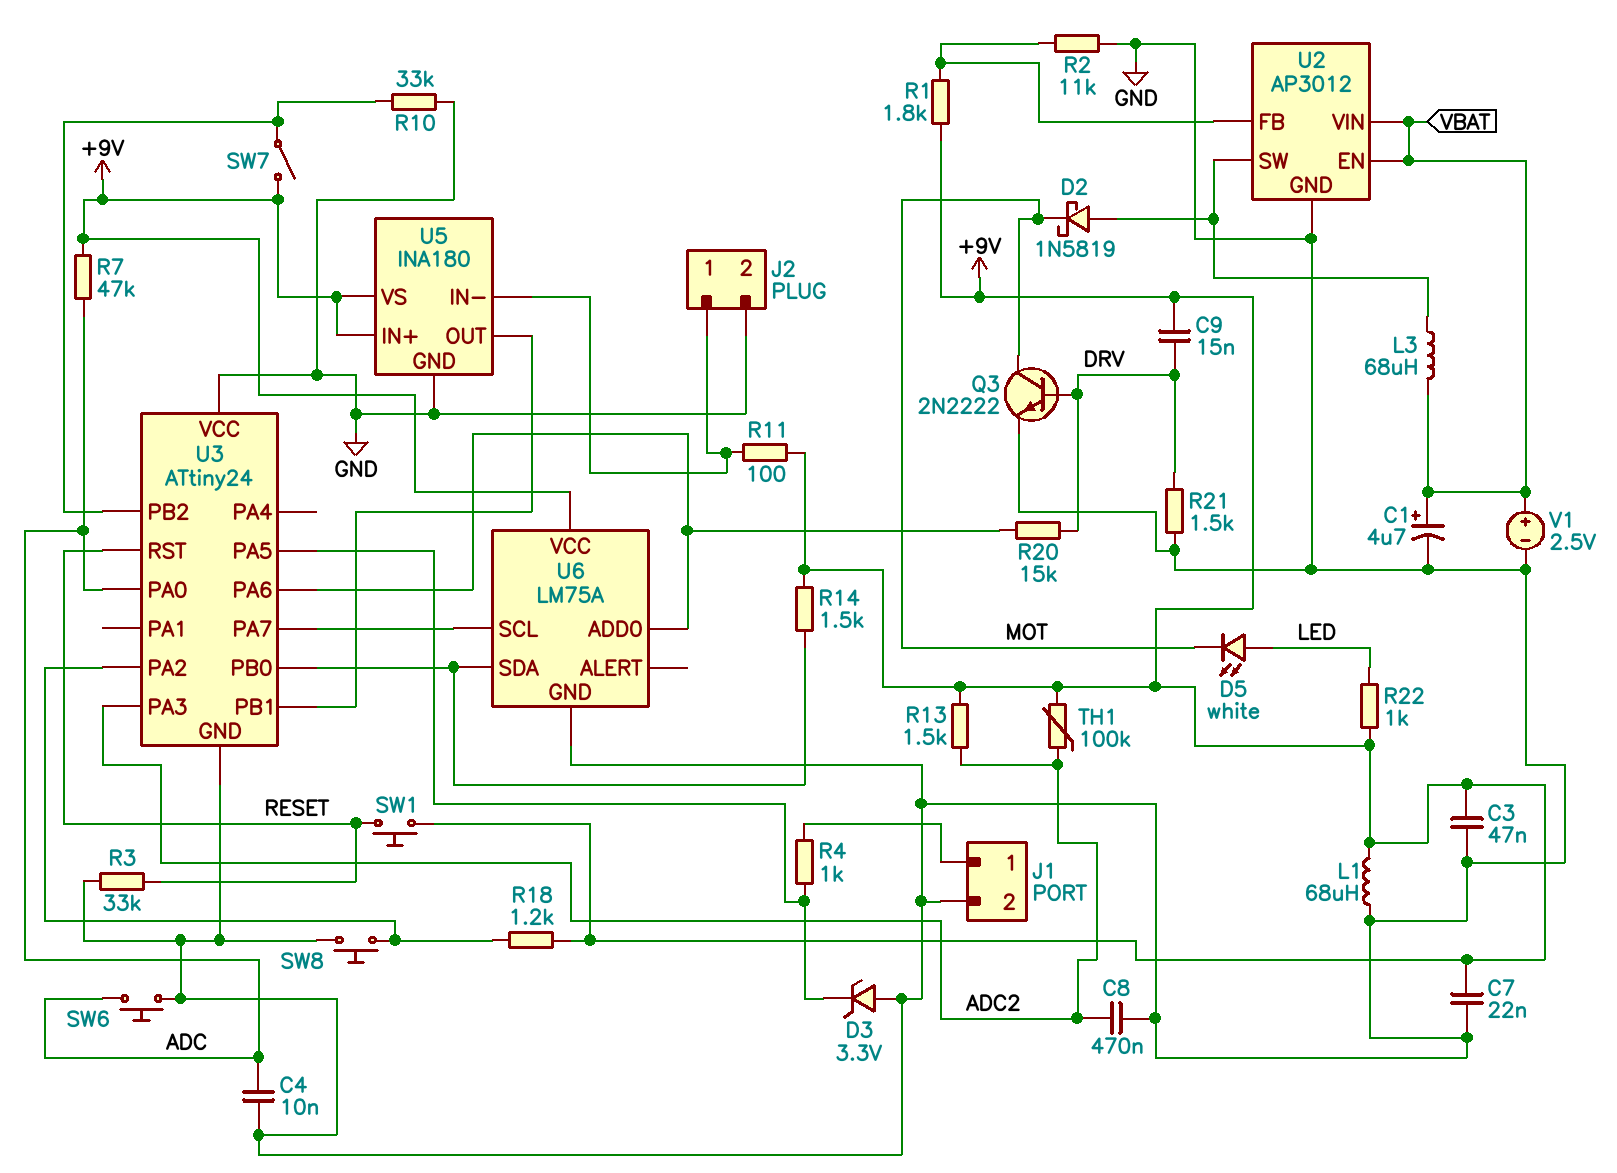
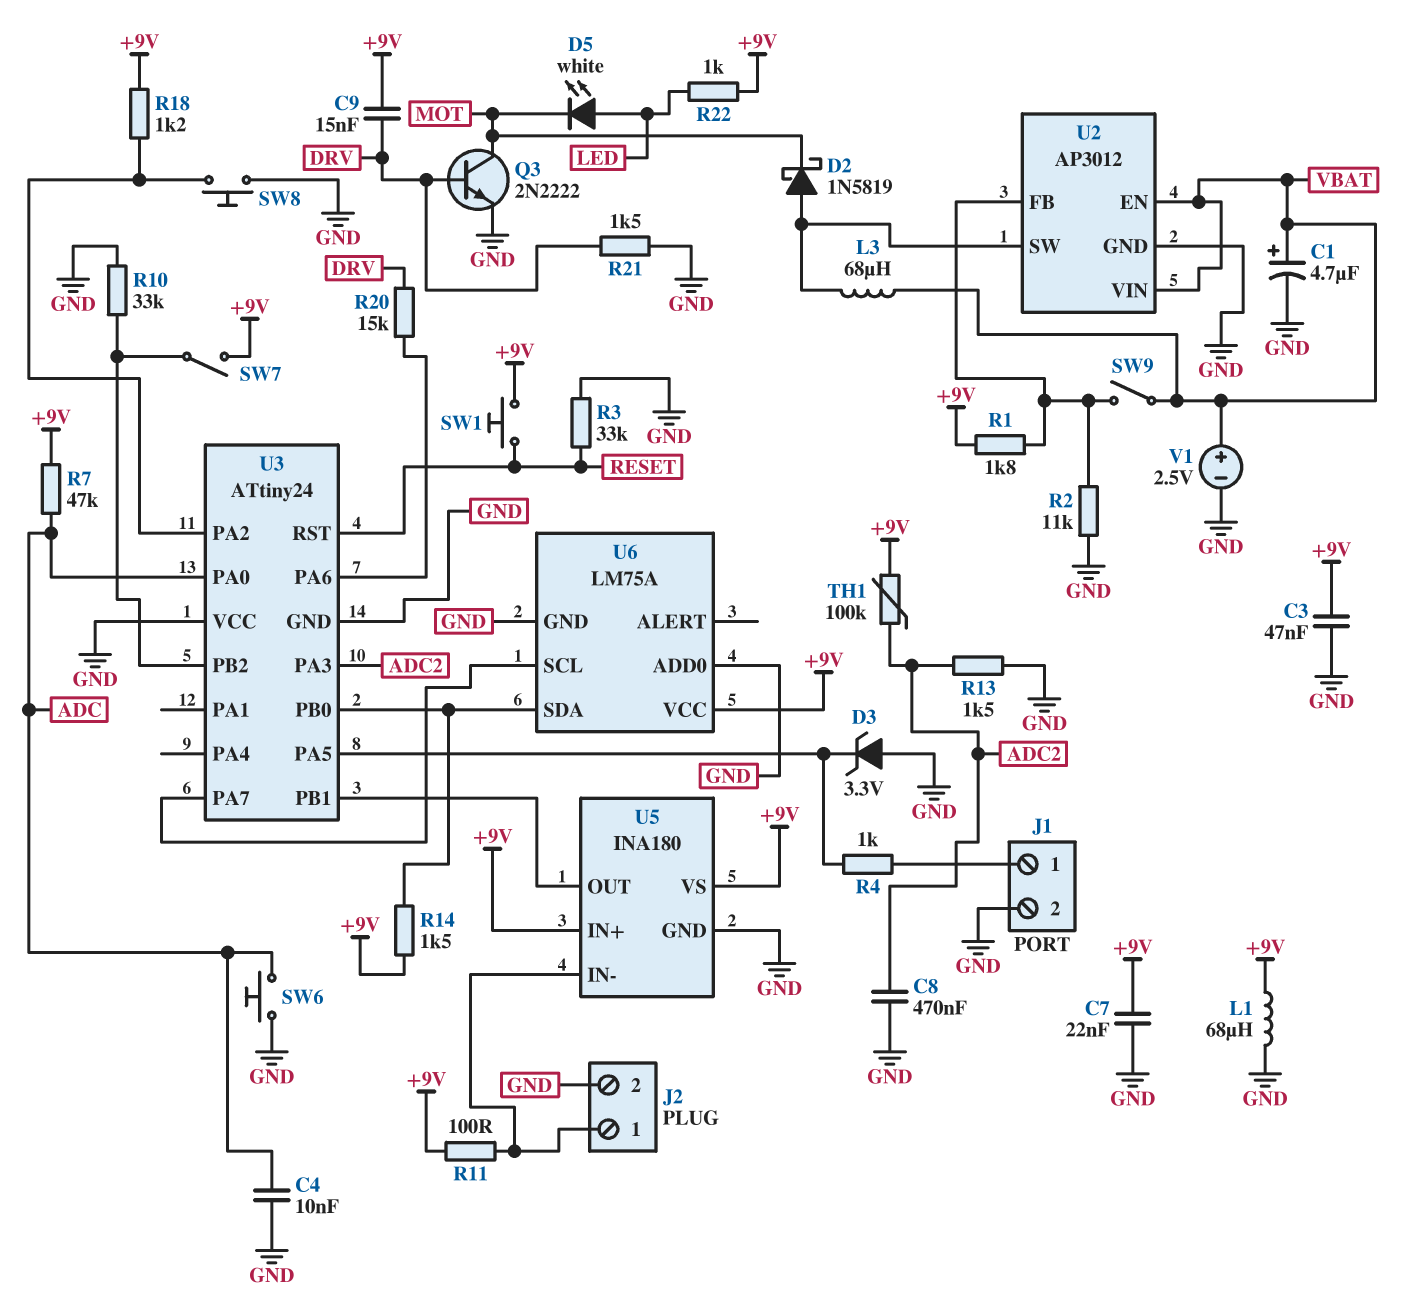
R13: 1.5k (+9V, ADC2) -> 1.5k (ADC2, GND)
SW9: none -> switch (U2/FB, VBAT)
U6 pin ADD0: U3/PA6 -> GND

